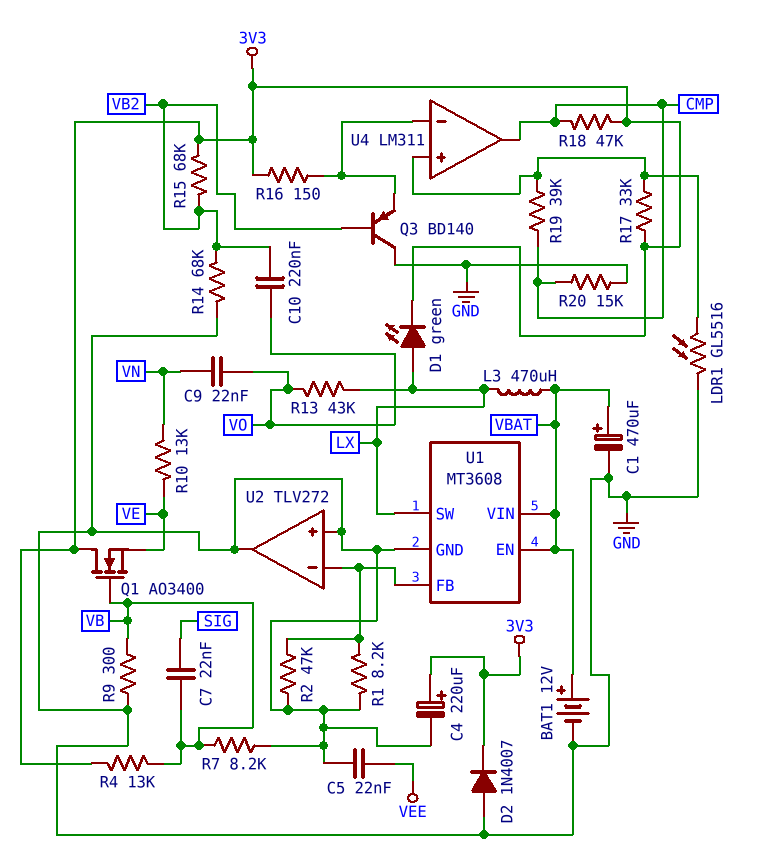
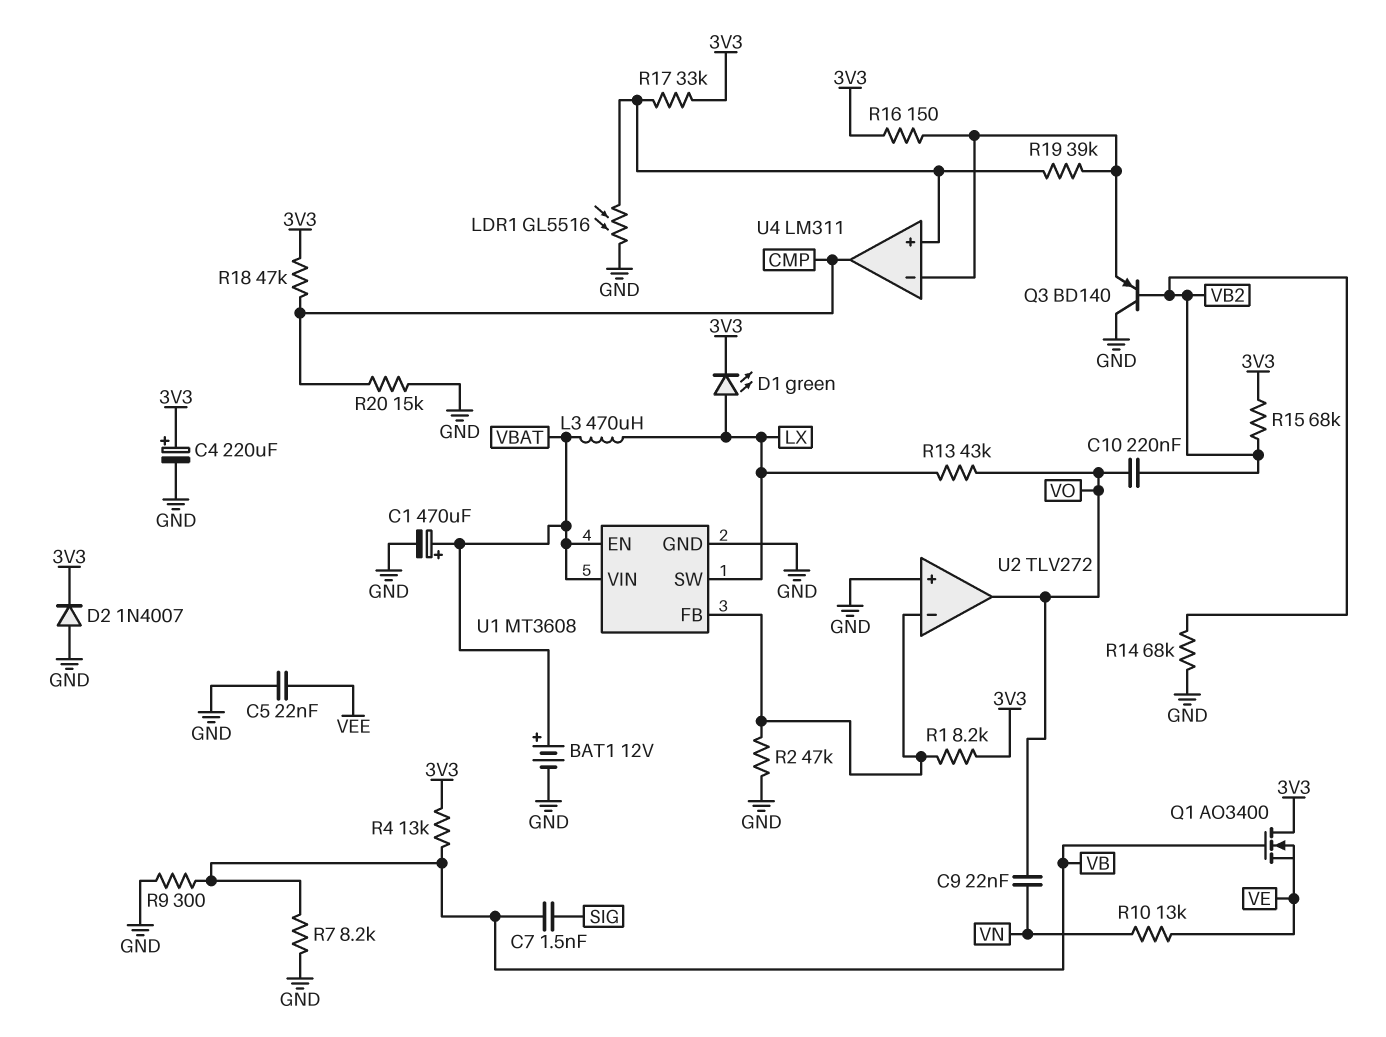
C7: 22nF (SIG, VB) -> 1.5nF (SIG, VB)
R1: 8.2k (GND, U1/FB) -> 8.2k (3V3, U1/FB)
R19: 39k (CMP, U4/in+) -> 39k (U4/in+, U4/in-)
U2 pin out: GND -> VO

